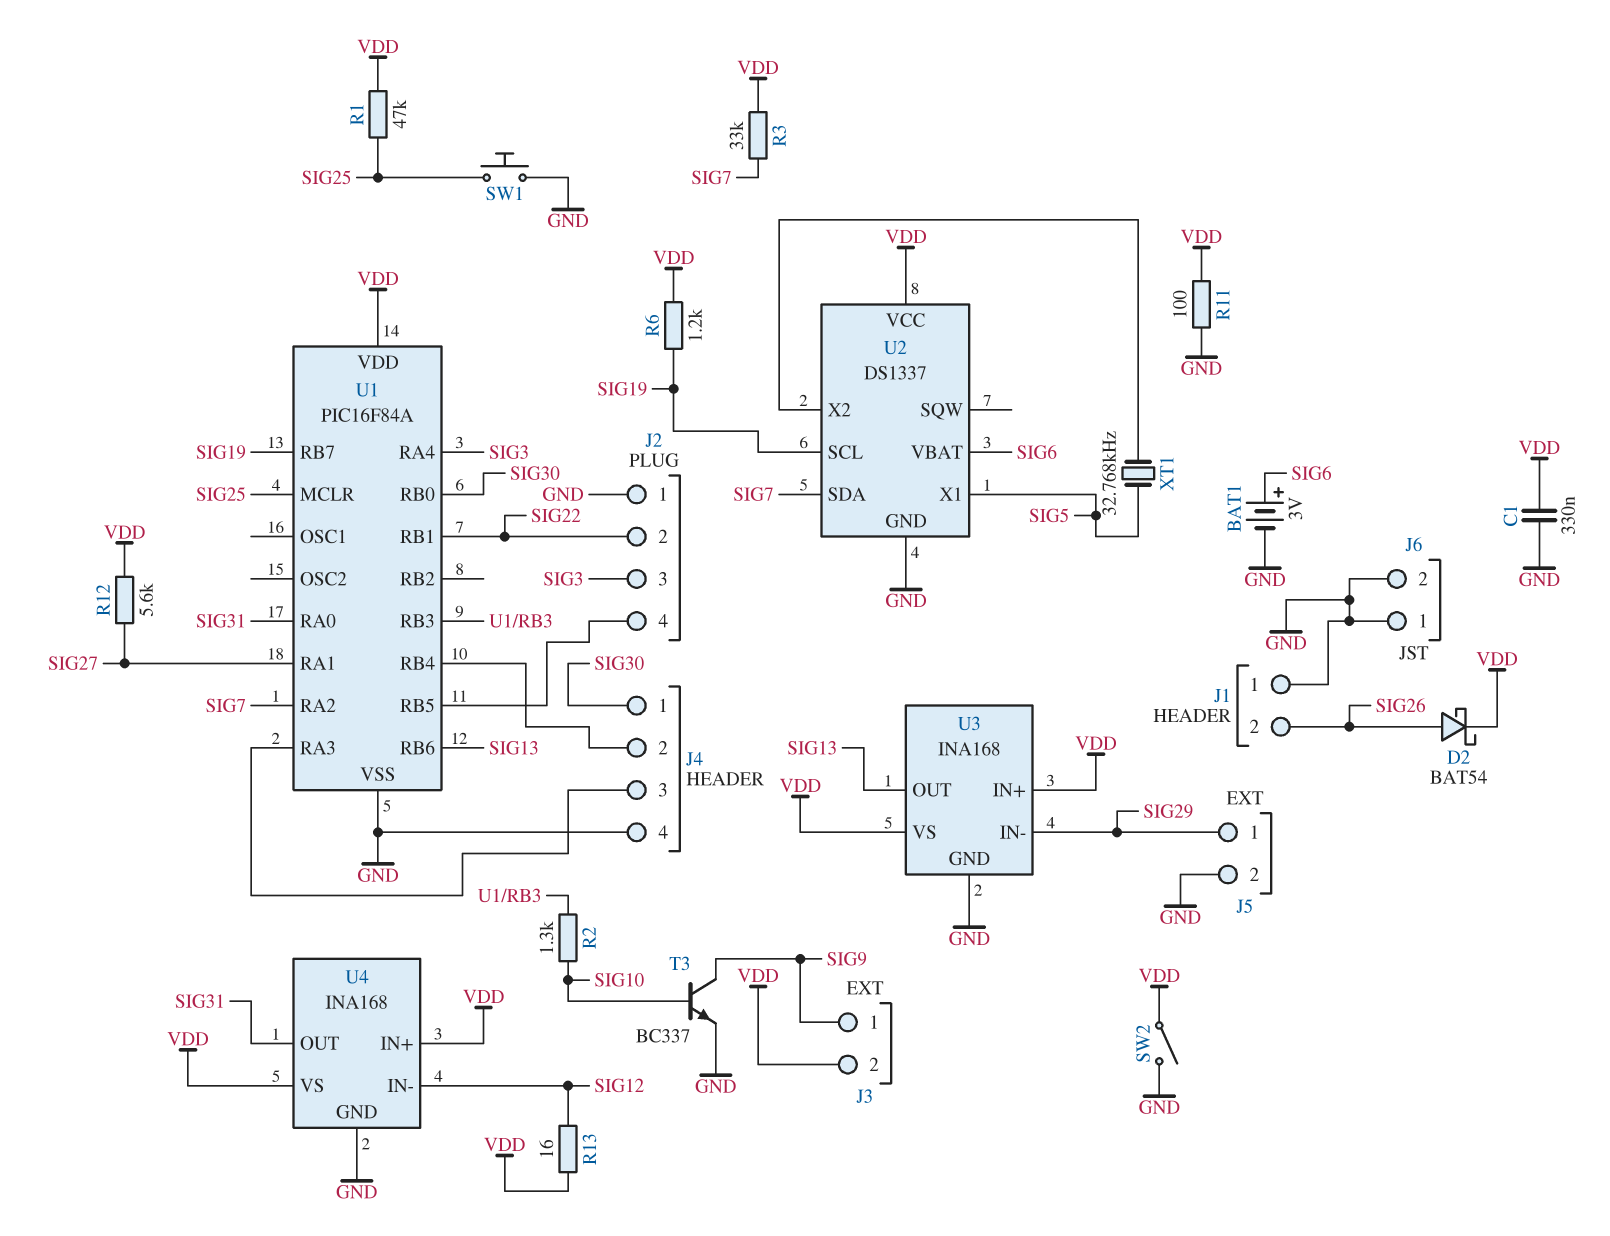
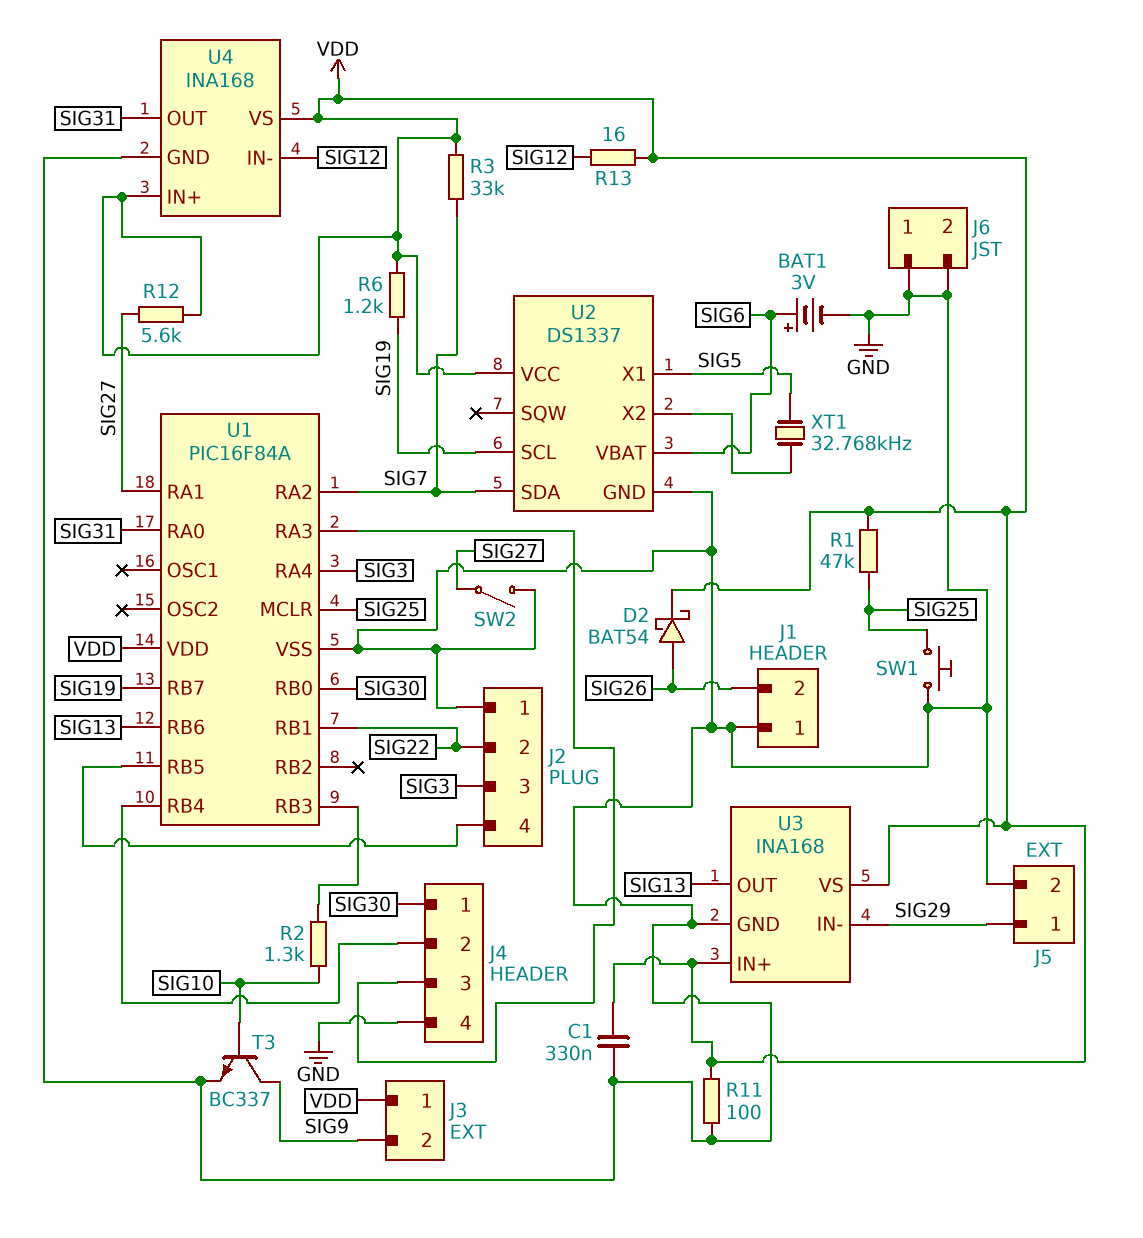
J3 pin 1: SIG9 -> VDD
J3 pin 2: VDD -> SIG9
SW2: switch (GND, VDD) -> switch (GND, SIG27)

